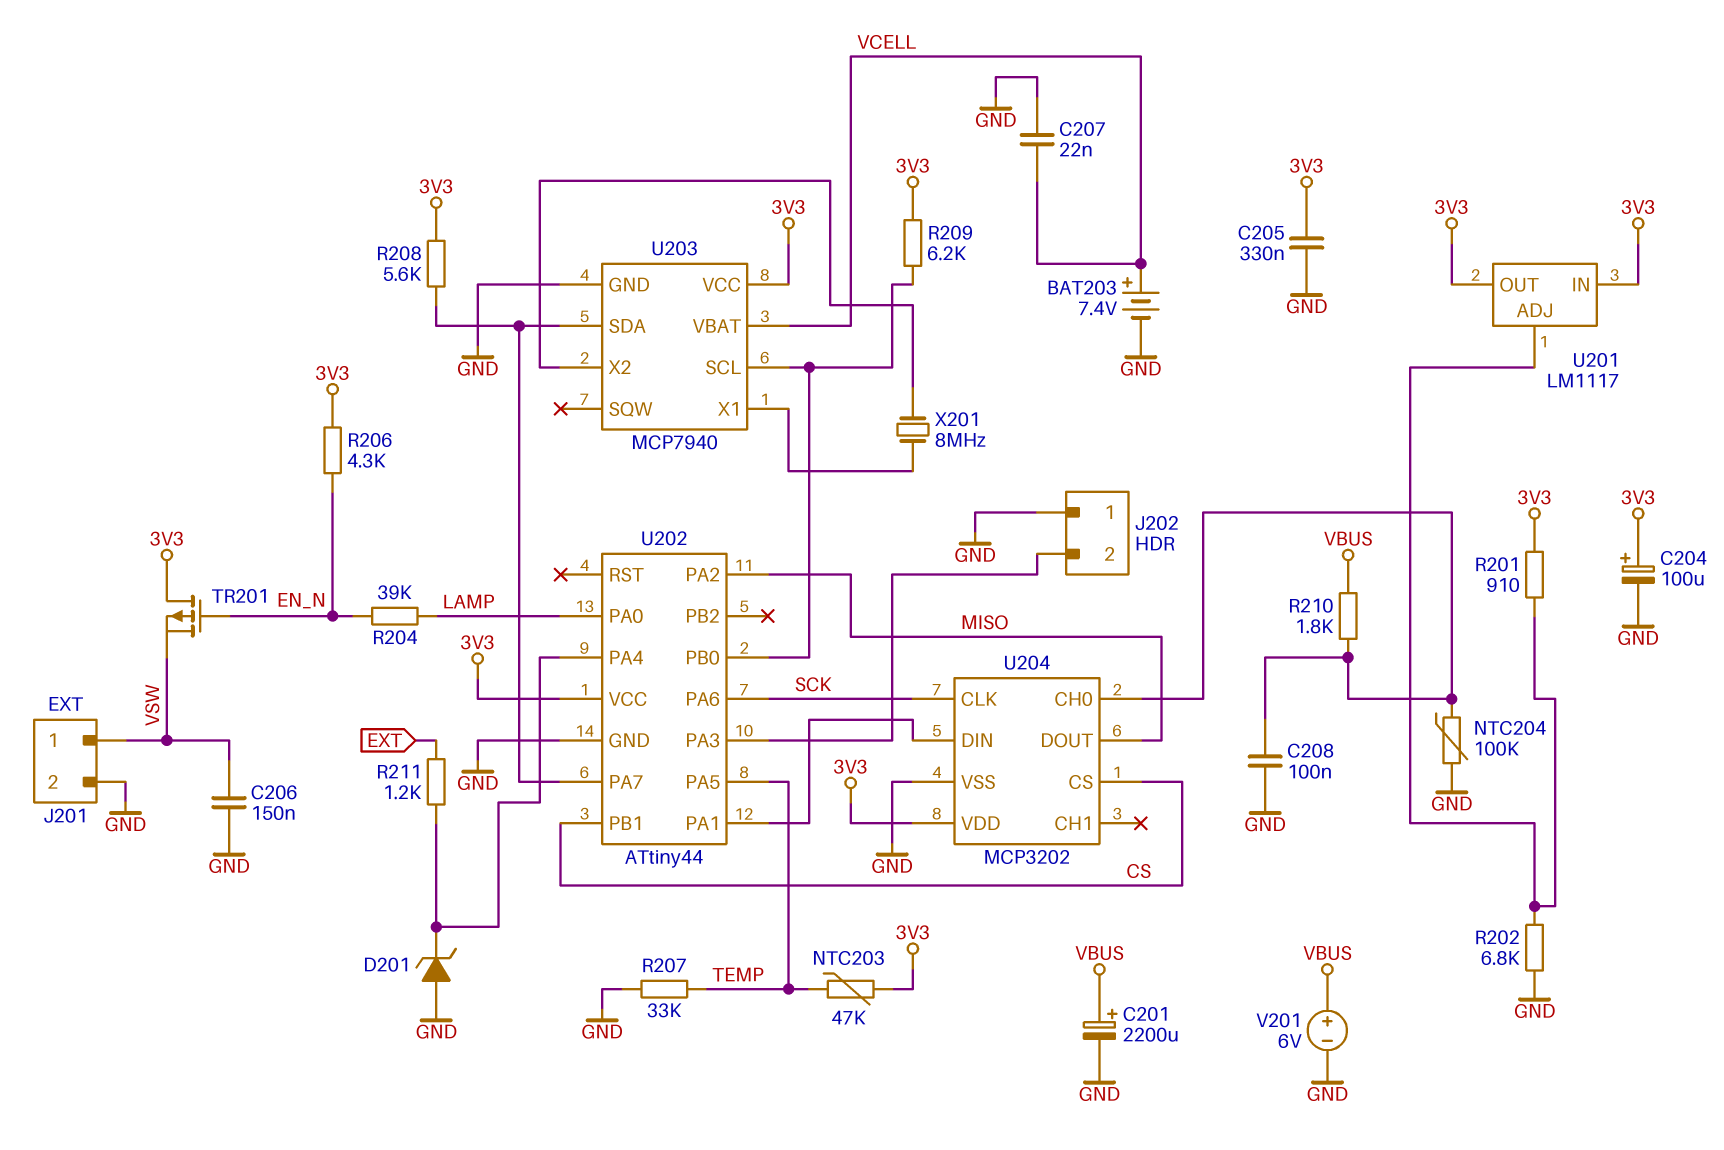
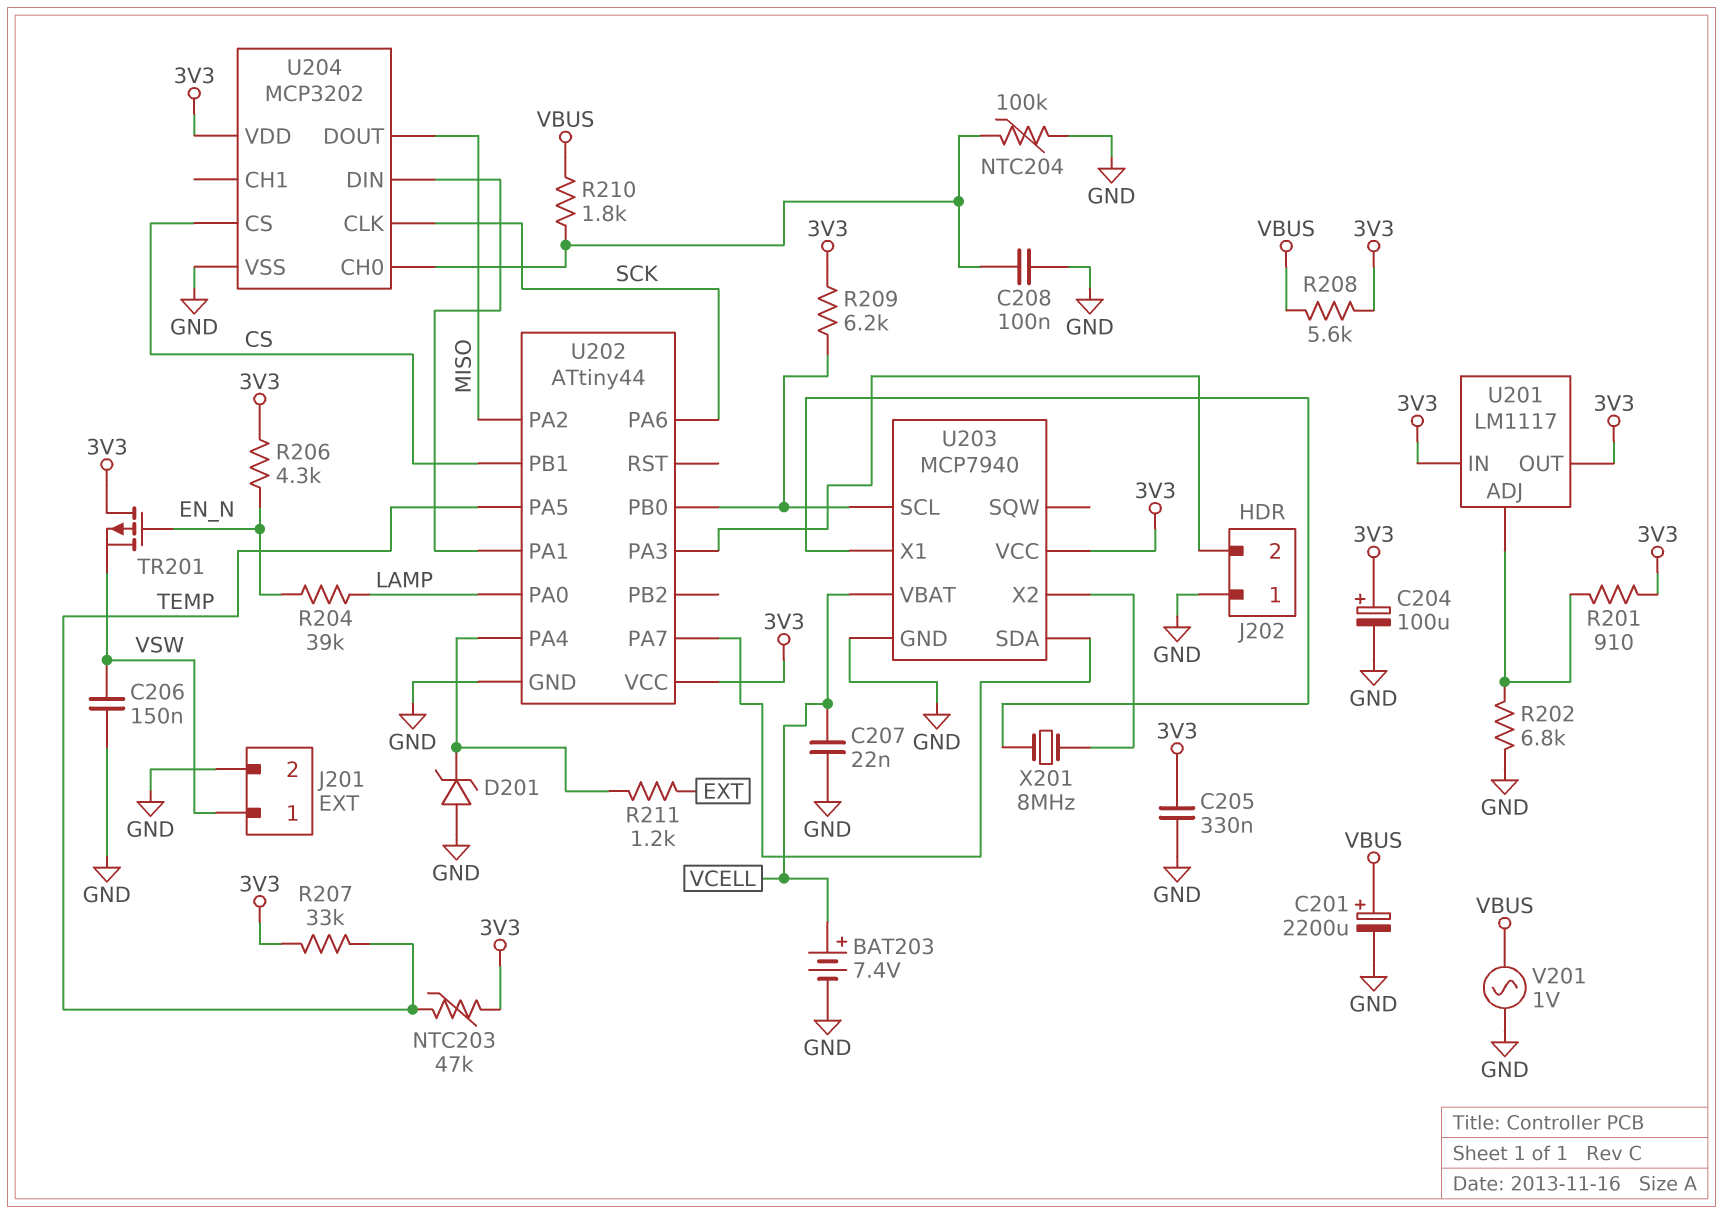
R207: 33k (GND, TEMP) -> 33k (3V3, TEMP)
R208: 5.6k (3V3, U202/PA7) -> 5.6k (3V3, VBUS)
V201: 6V (plus VBUS, minus GND) -> AC 1V (GND, VBUS)

